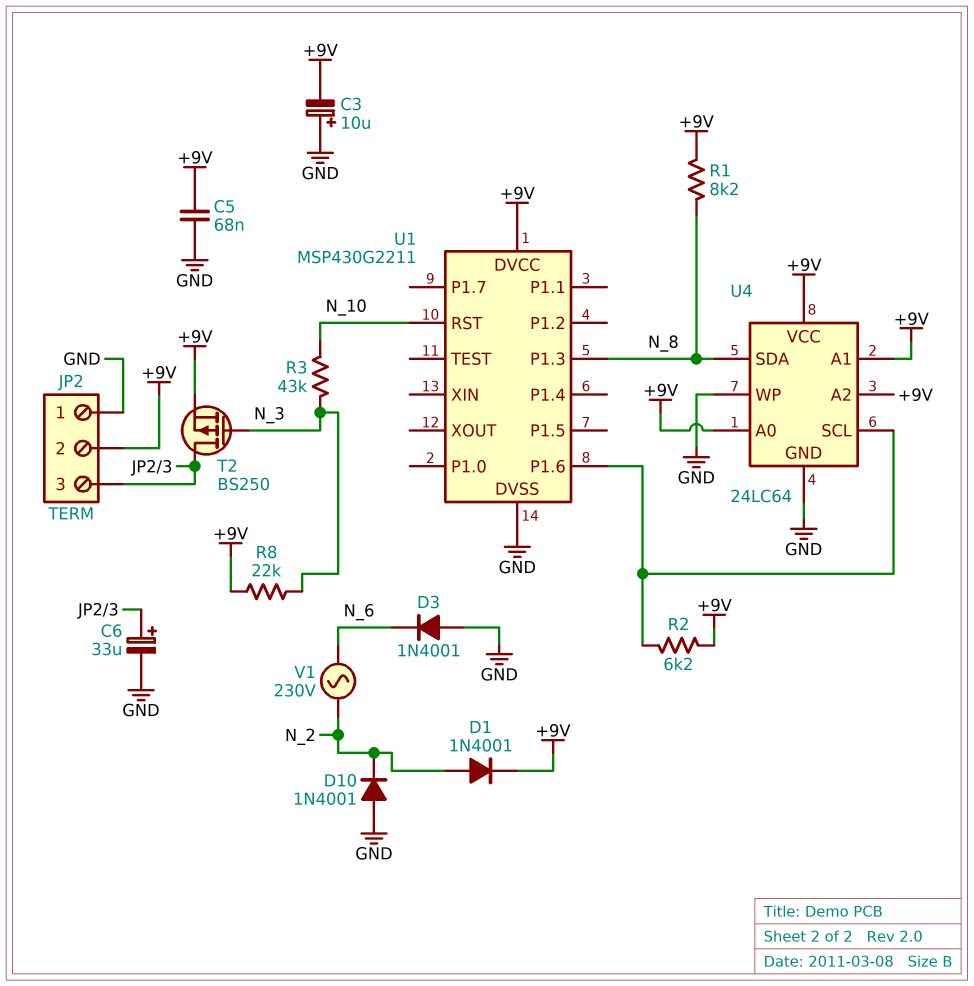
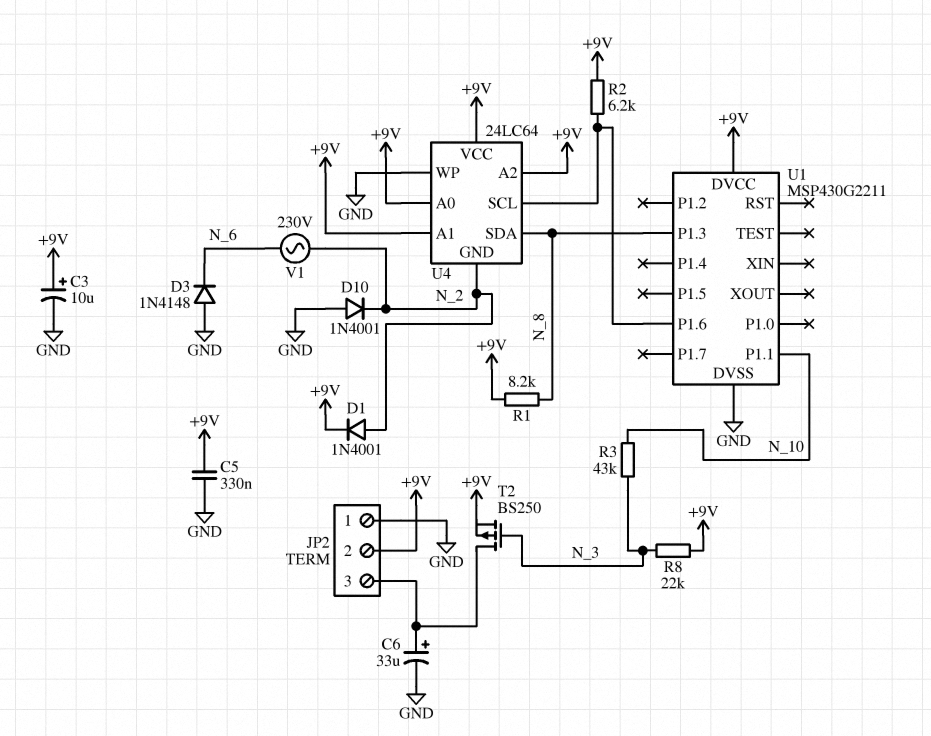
C3: 10uF (plus GND, minus +9V) -> 10uF (plus +9V, minus GND)
C5: 68nF (+9V, GND) -> 330nF (+9V, GND)
D3: diode 1N4001 (A GND, K N_6) -> diode 1N4148 (A GND, K N_6)
U1 pin P1.1: none -> N_10
U1 pin RST: N_10 -> none
U4 pin GND: GND -> N_2

